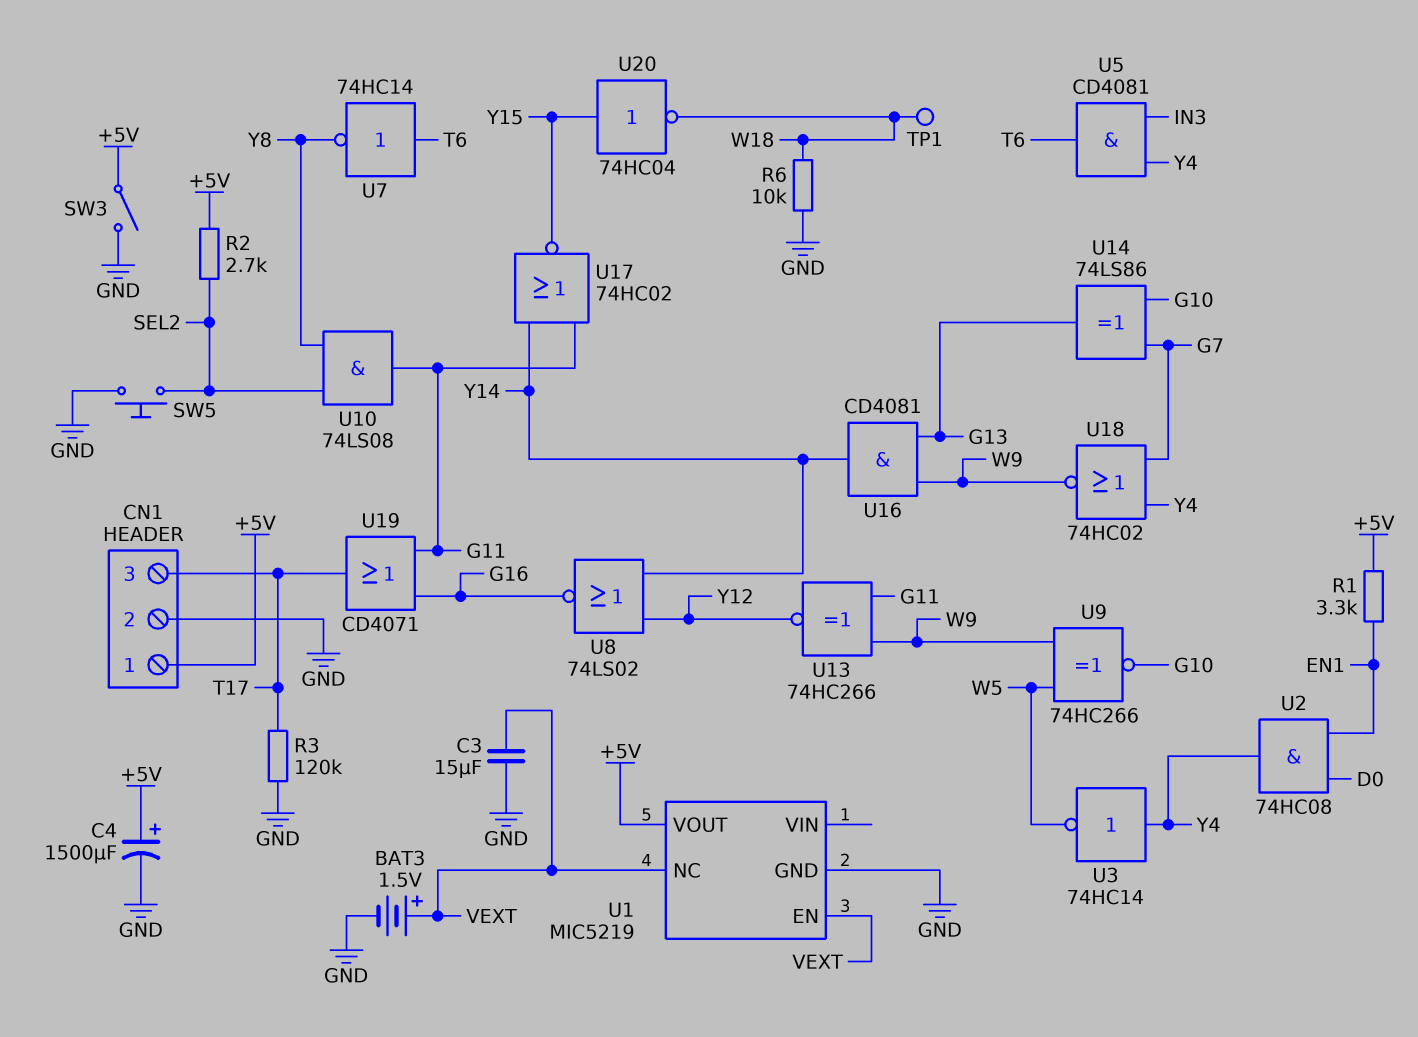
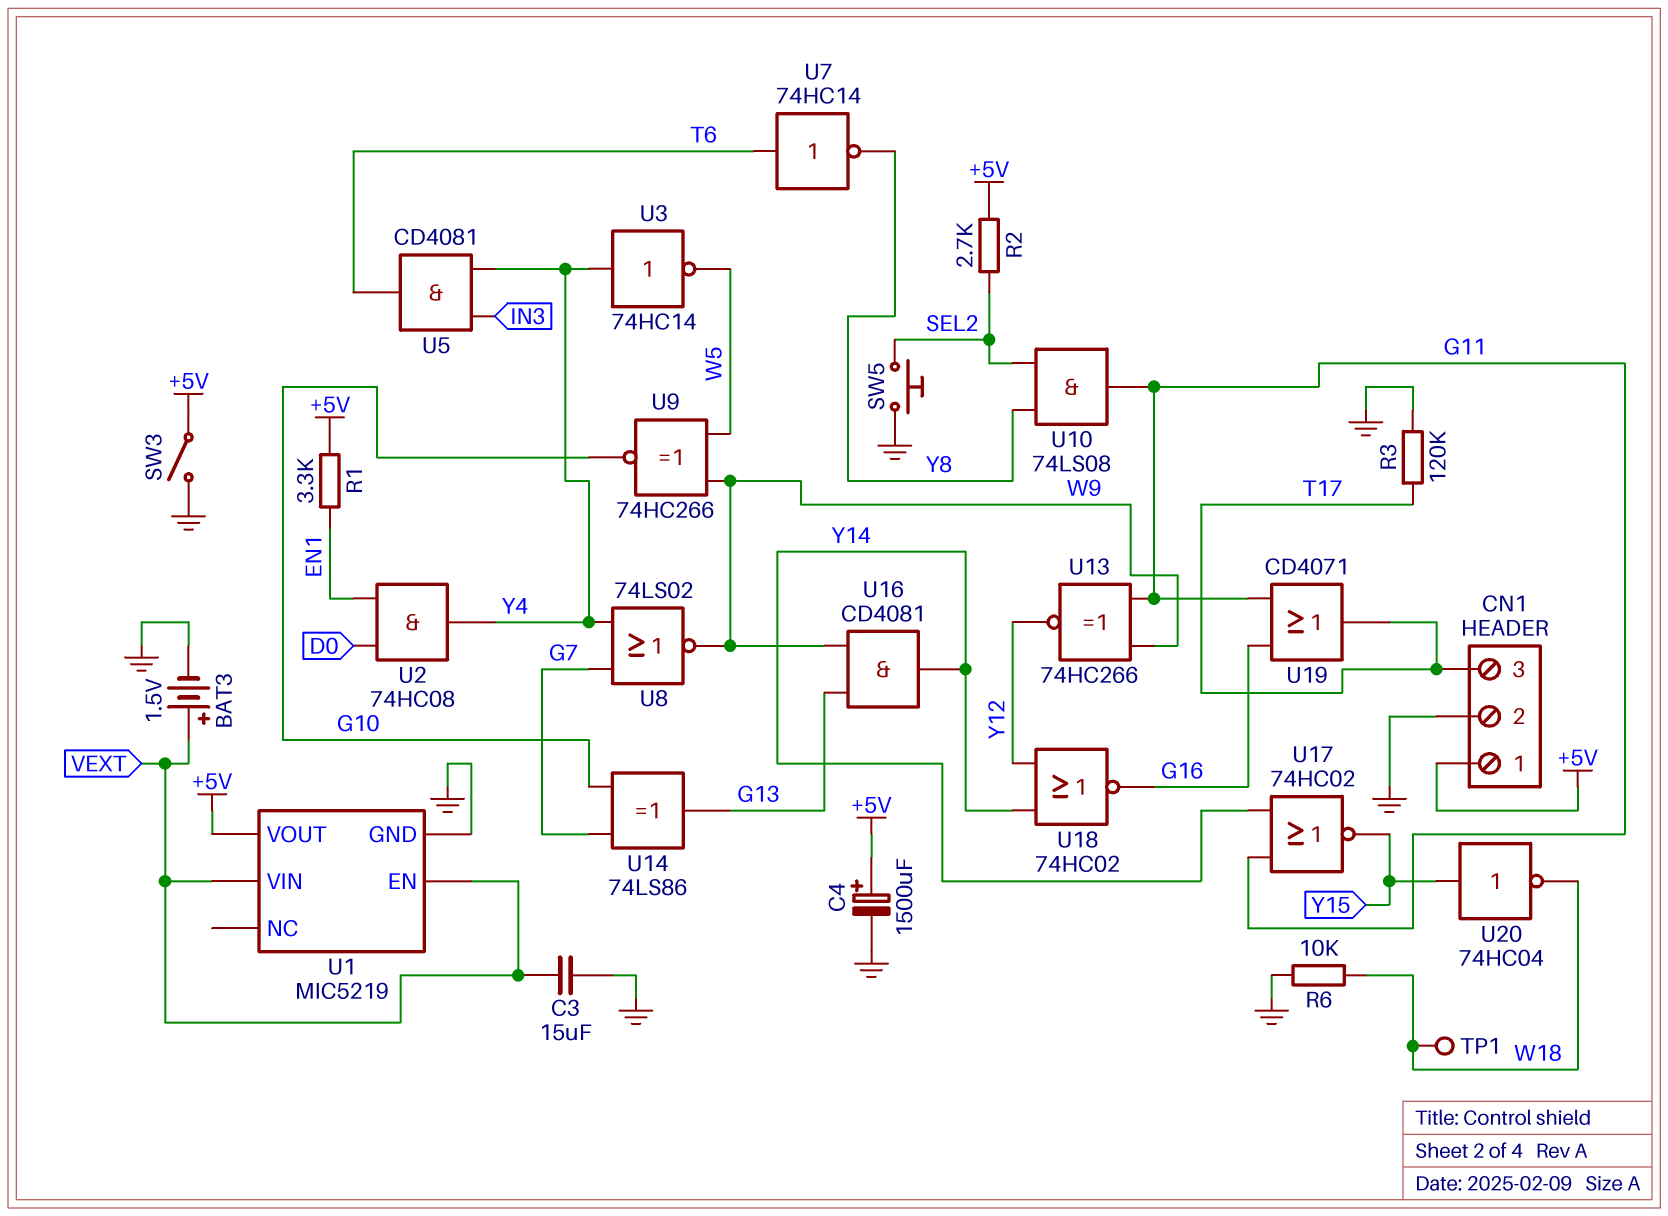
U1 pin NC: VEXT -> none
U1 pin VIN: none -> VEXT
U8: NOR 74LS02 (in Y12, in Y14, out G16) -> NOR 74LS02 (in G7, in Y4, out W9)
U18: NOR 74HC02 (in G7, in Y4, out W9) -> NOR 74HC02 (in Y12, in Y14, out G16)

